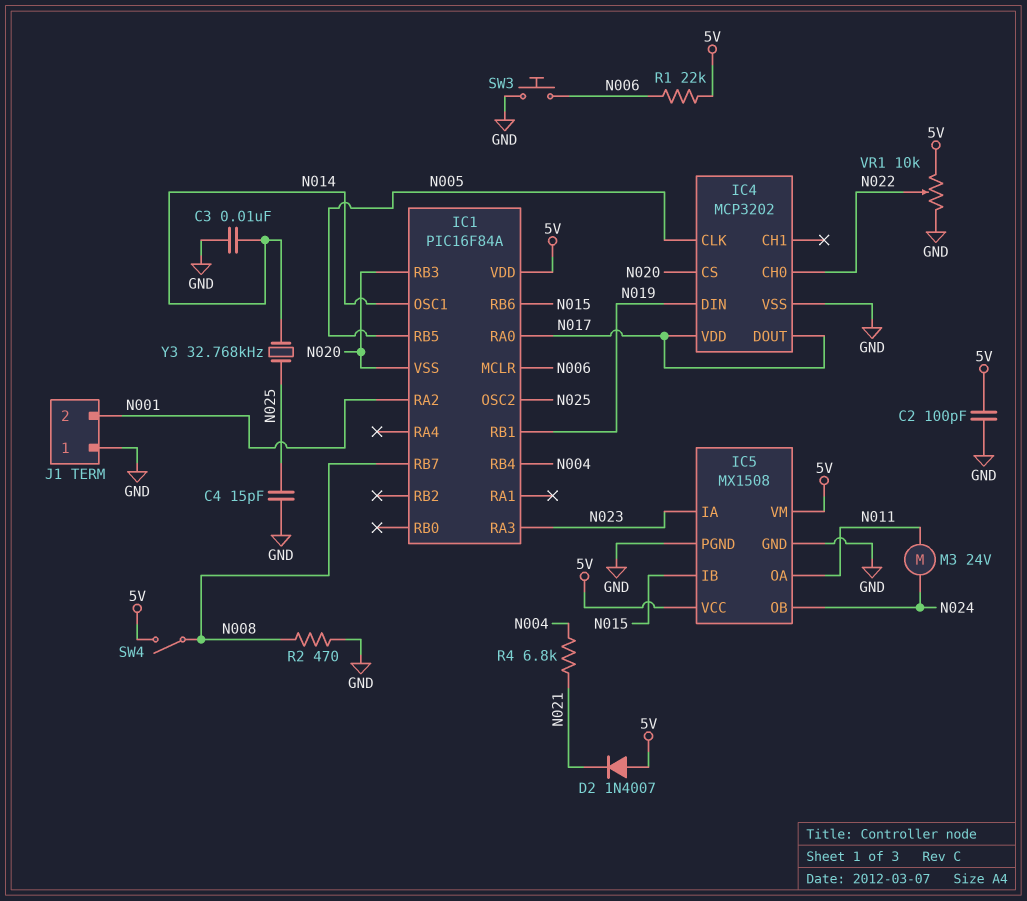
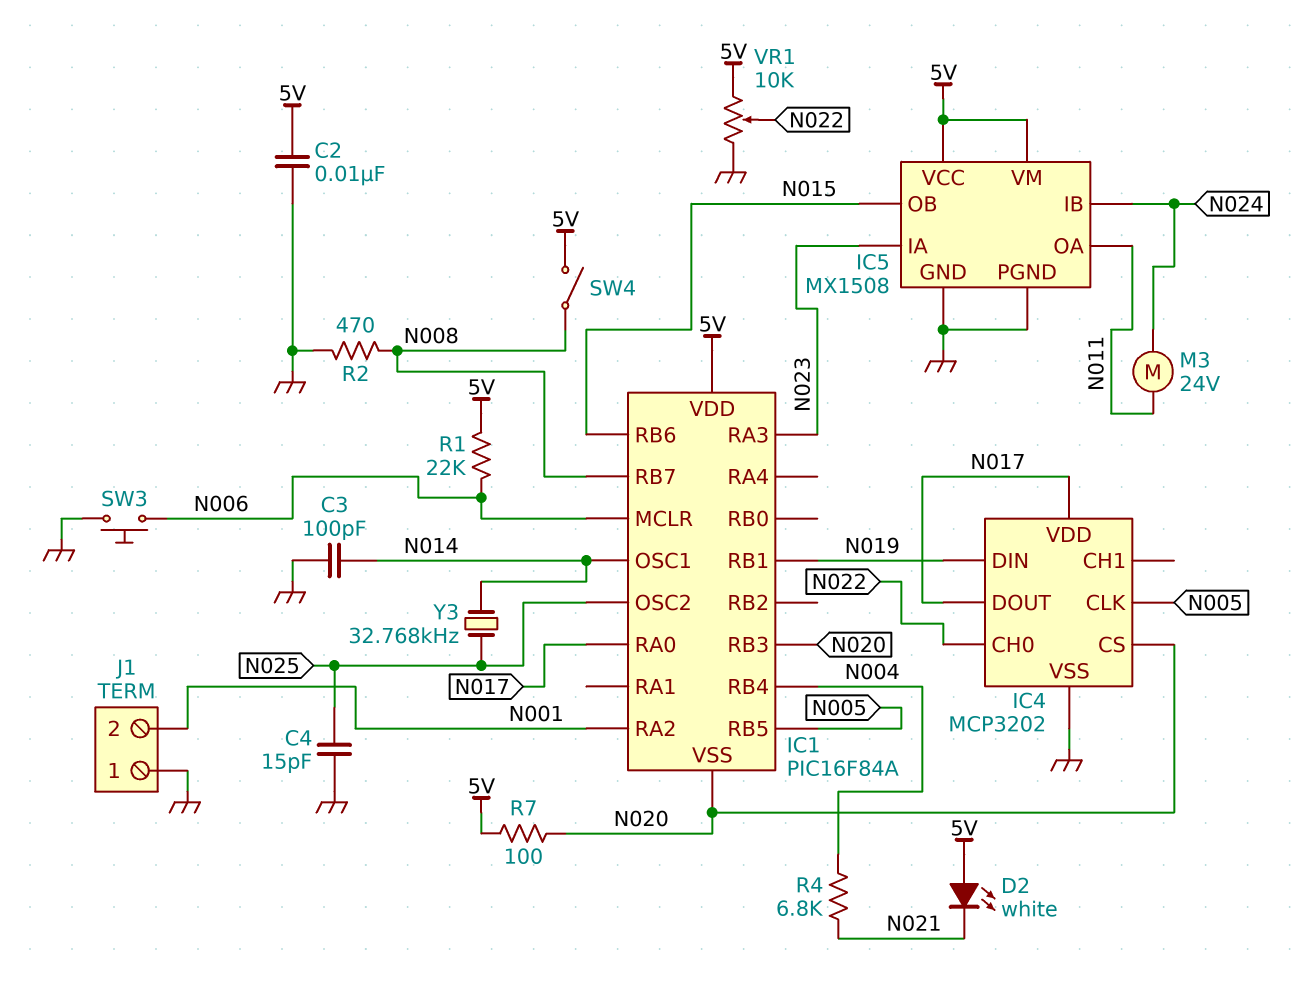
C2: 100pF (5V, GND) -> 10nF (5V, GND)
C3: 10nF (GND, N014) -> 100pF (GND, N014)
D2: diode 1N4007 (A 5V, K N021) -> LED white (A 5V, K N021)
IC5 pin IB: N015 -> N024
IC5 pin OB: N024 -> N015
R7: none -> 100 (5V, N020)

